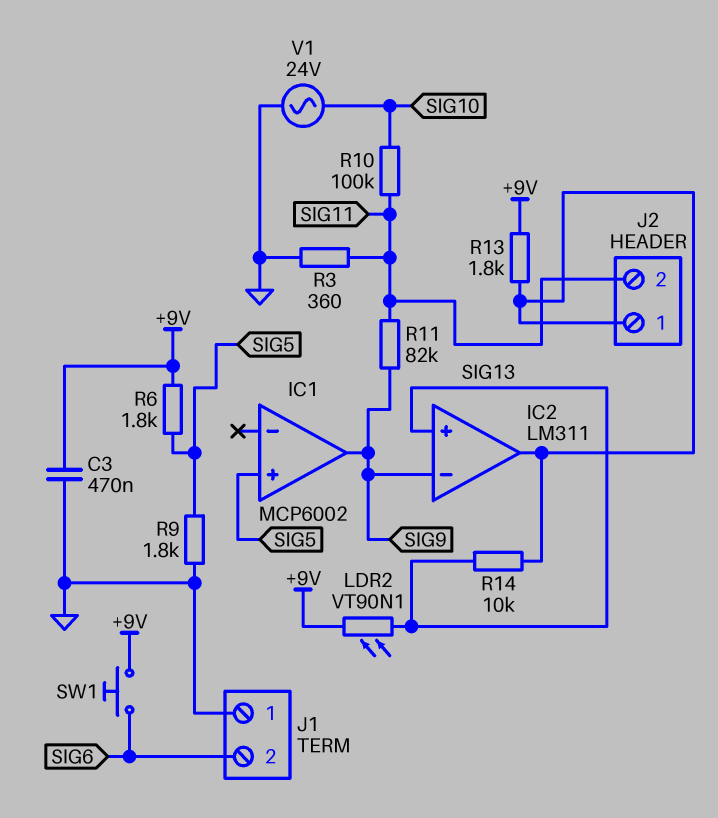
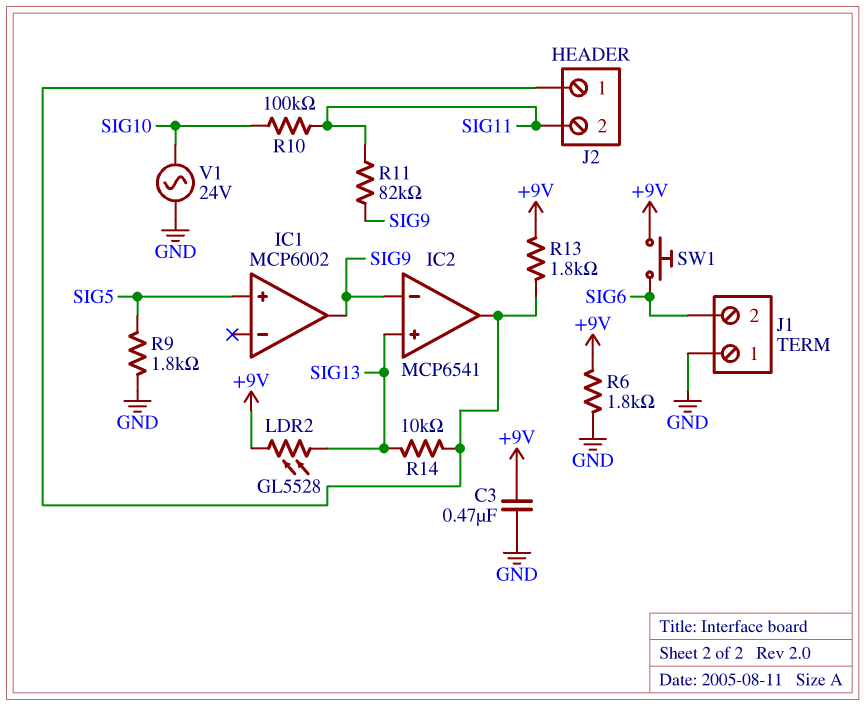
IC2: LM311 -> MCP6541
LDR2: VT90N1 (+9V, SIG13) -> GL5528 (+9V, SIG13)
R3: 360 (GND, SIG11) -> none
R6: 1.8k (+9V, SIG5) -> 1.8k (+9V, GND)

